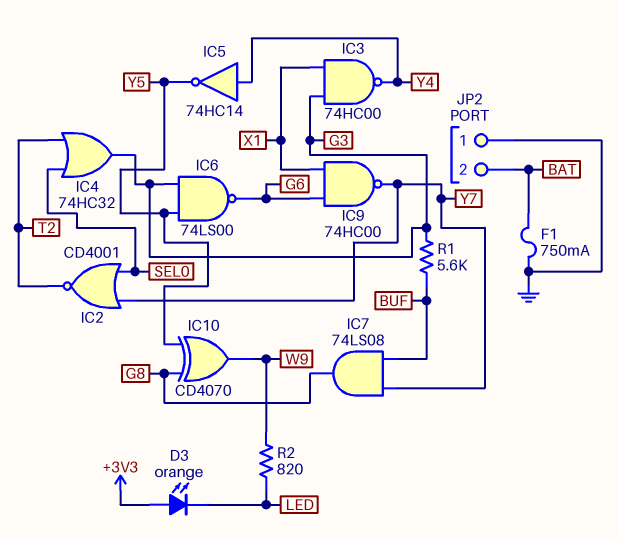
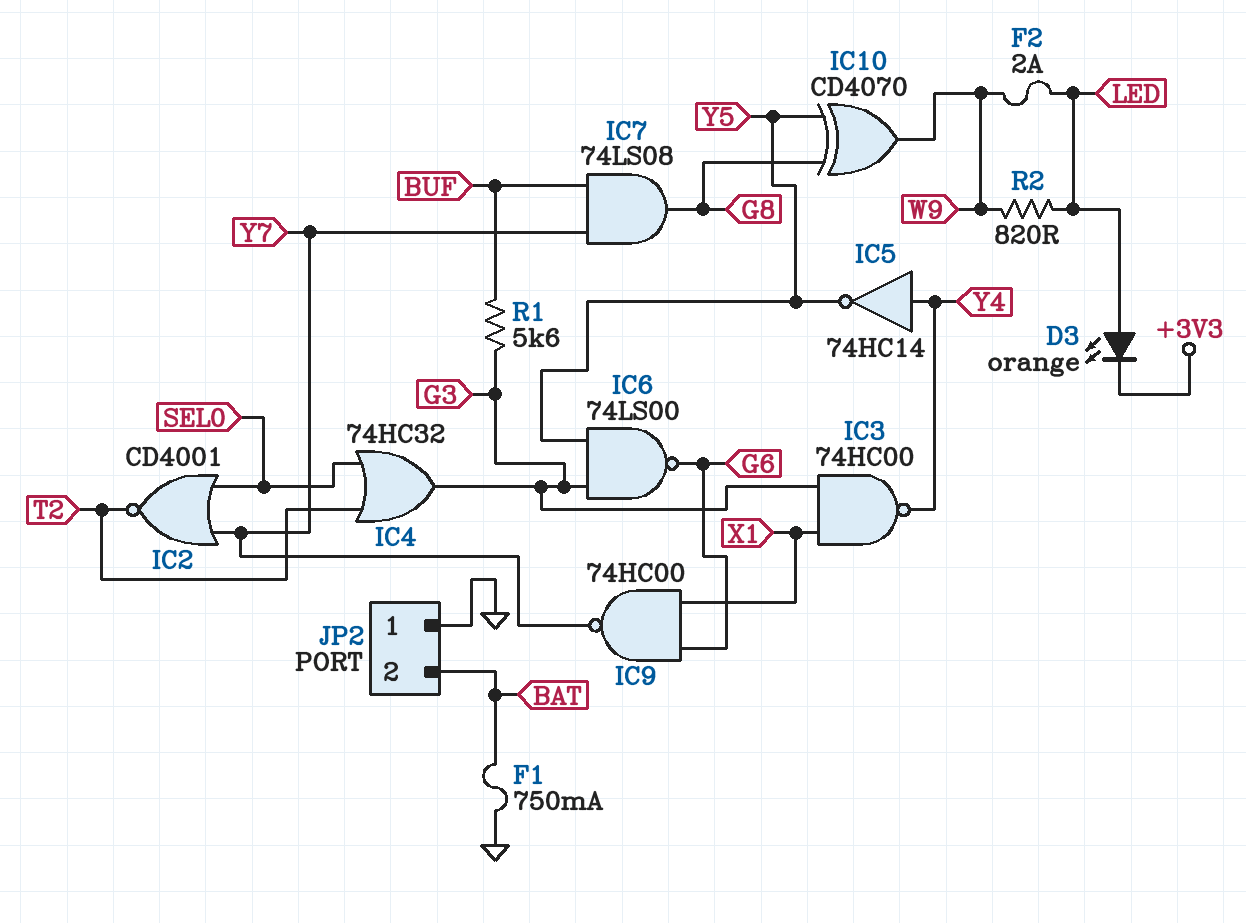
D3: LED orange (A +3V3, K LED) -> LED orange (A LED, K +3V3)
F2: none -> 2A (LED, W9)

